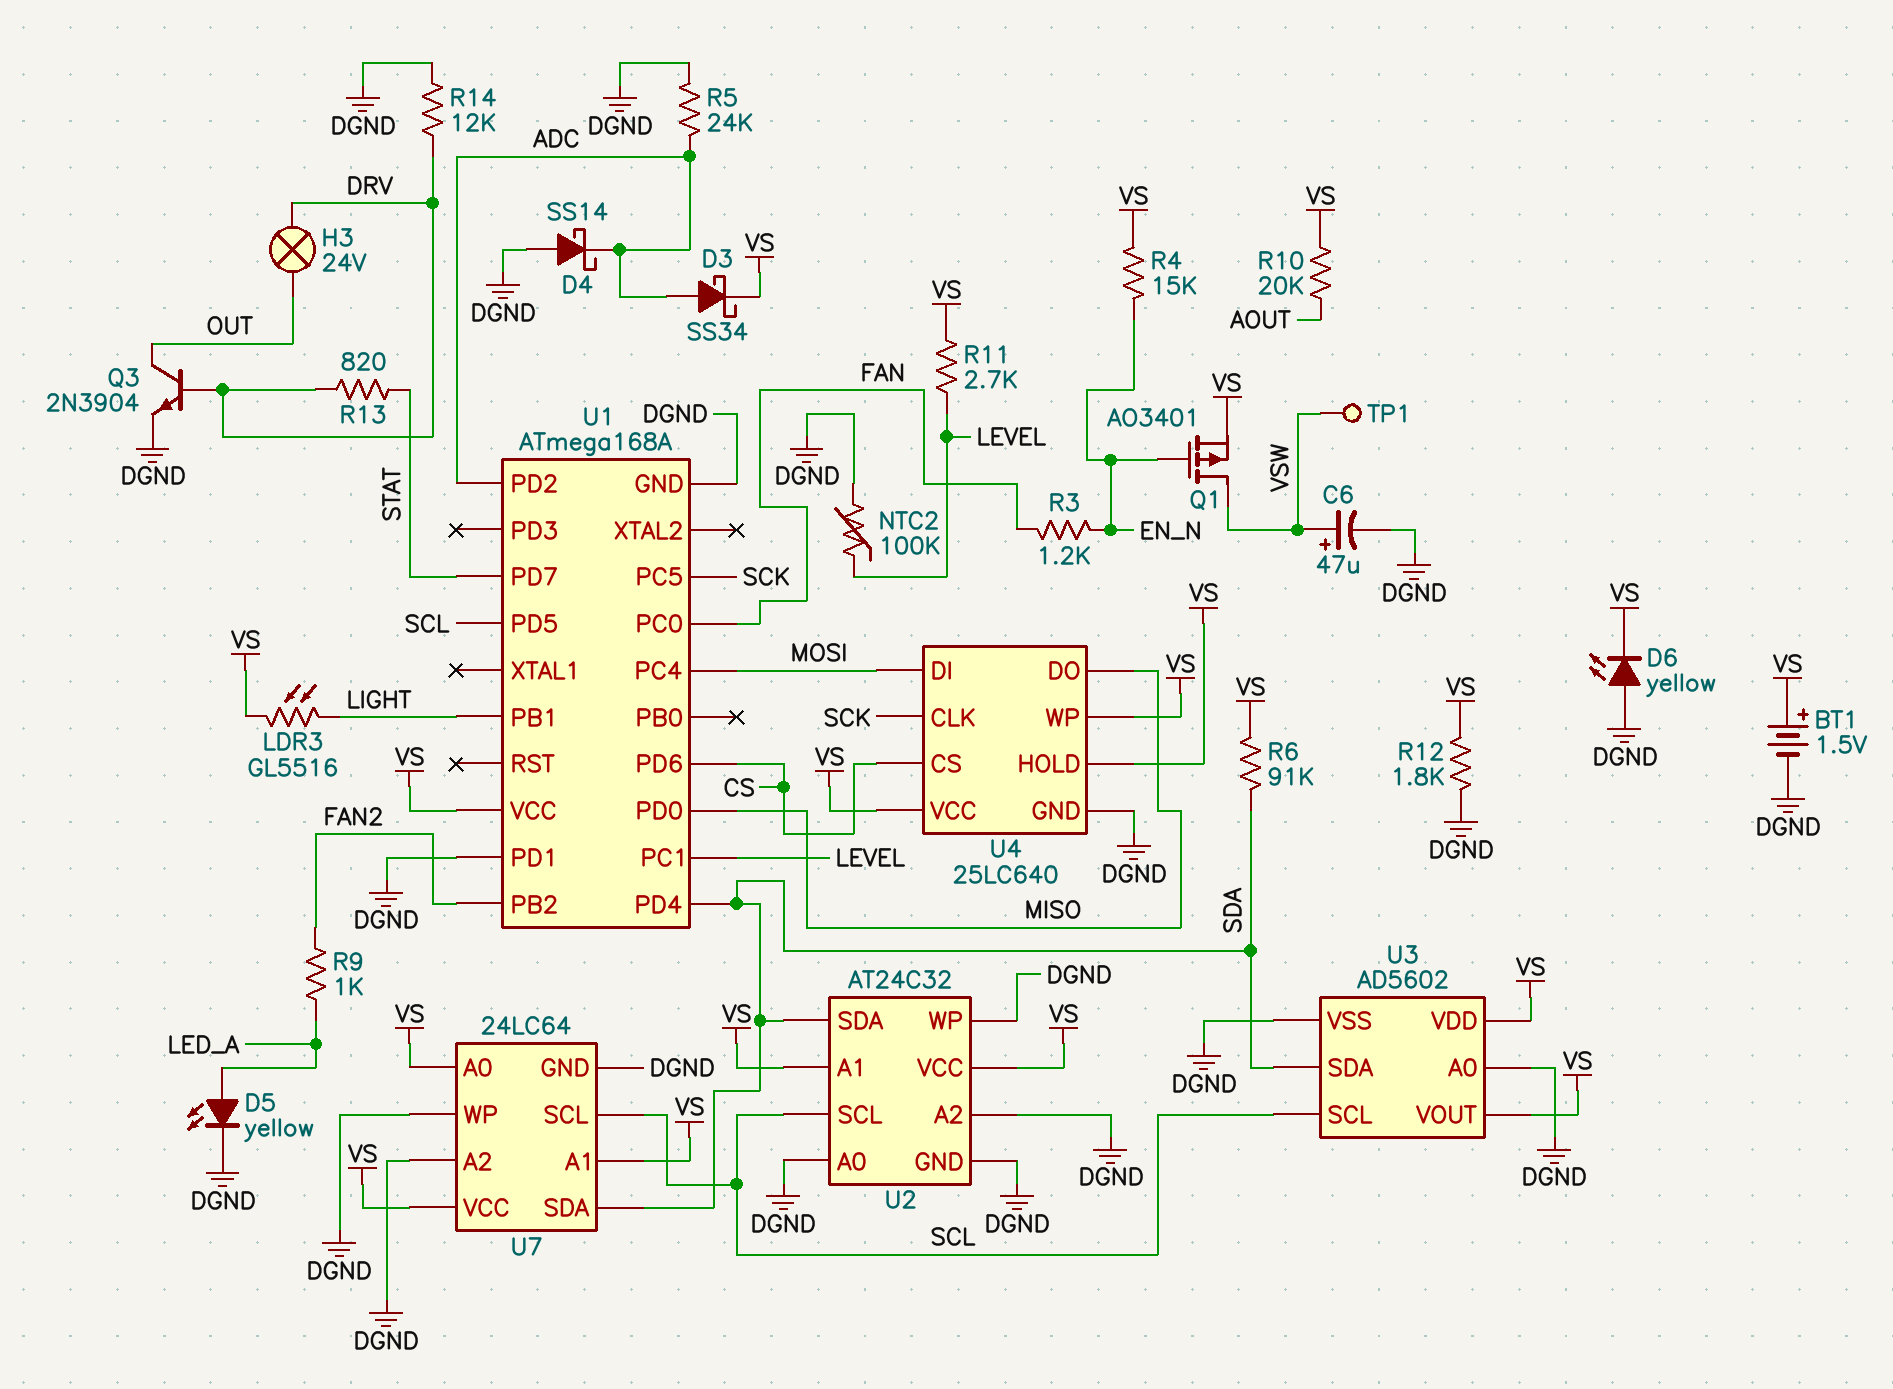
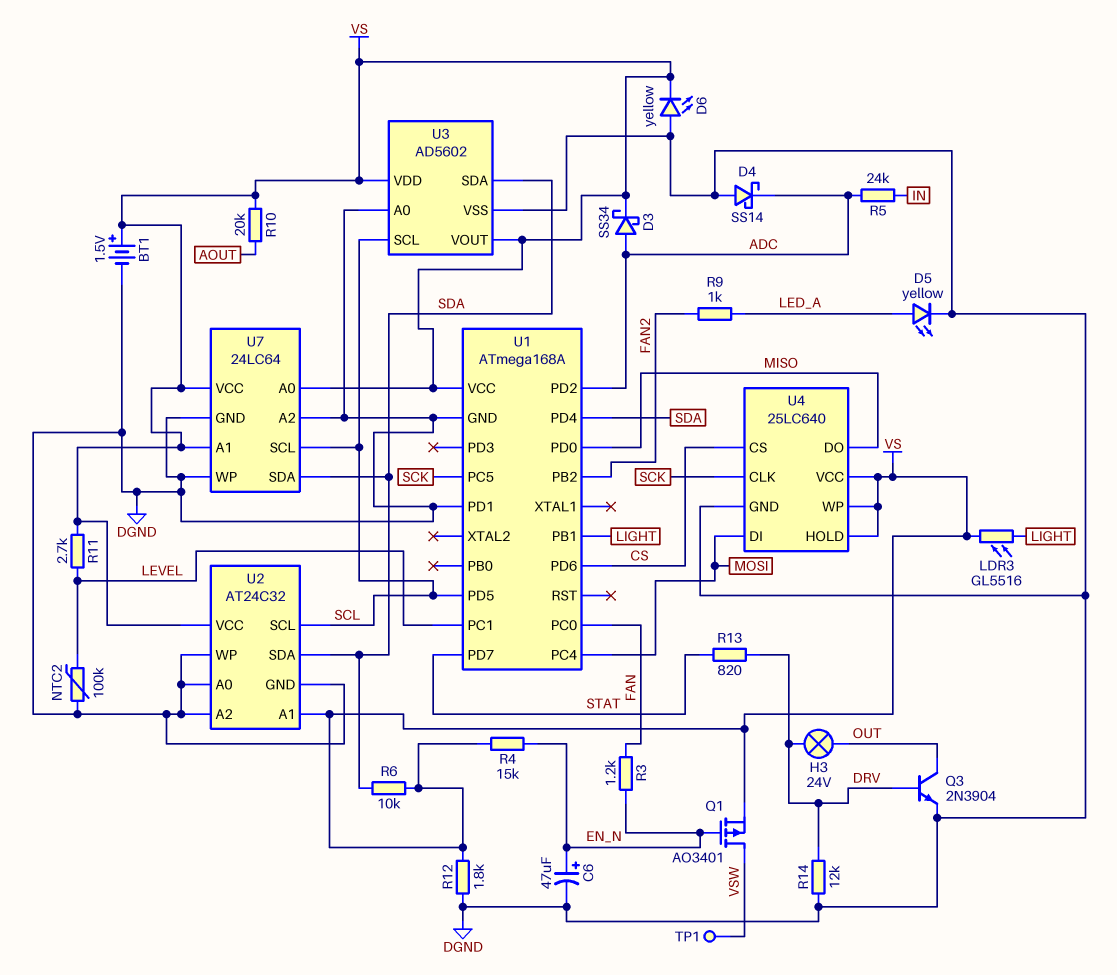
C6: 47uF (plus VSW, minus DGND) -> 47uF (plus EN_N, minus DGND)
R5: 24k (ADC, DGND) -> 24k (ADC, IN)
R6: 91k (SDA, VS) -> 10k (SDA, VS)

